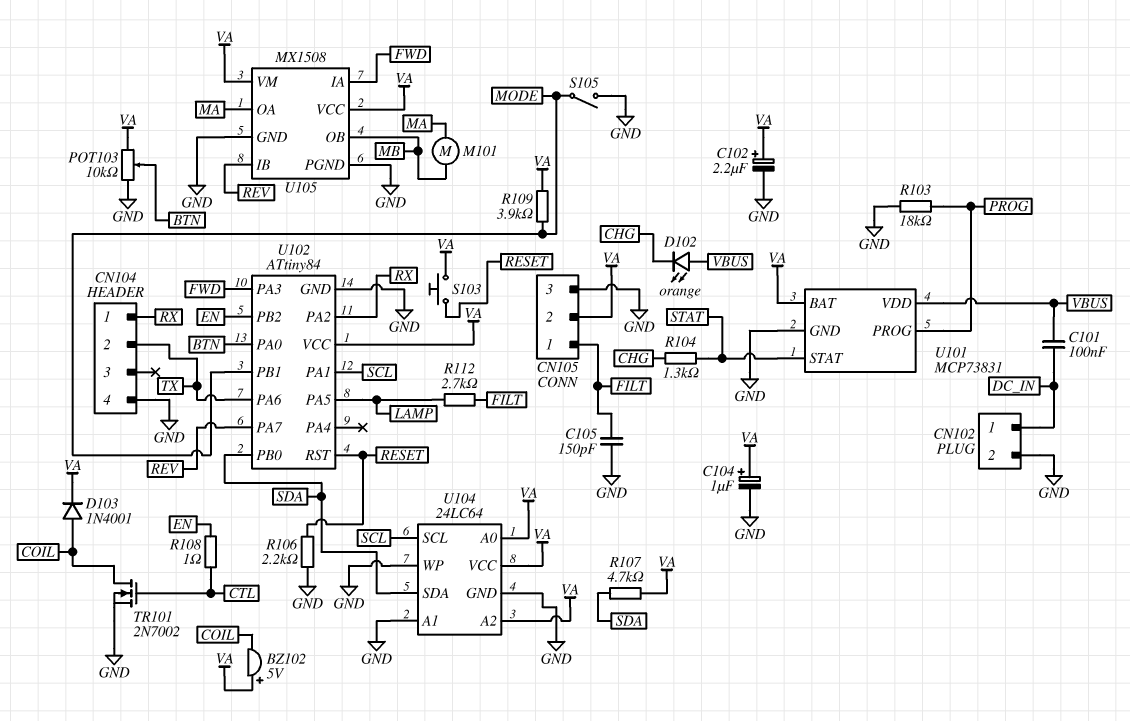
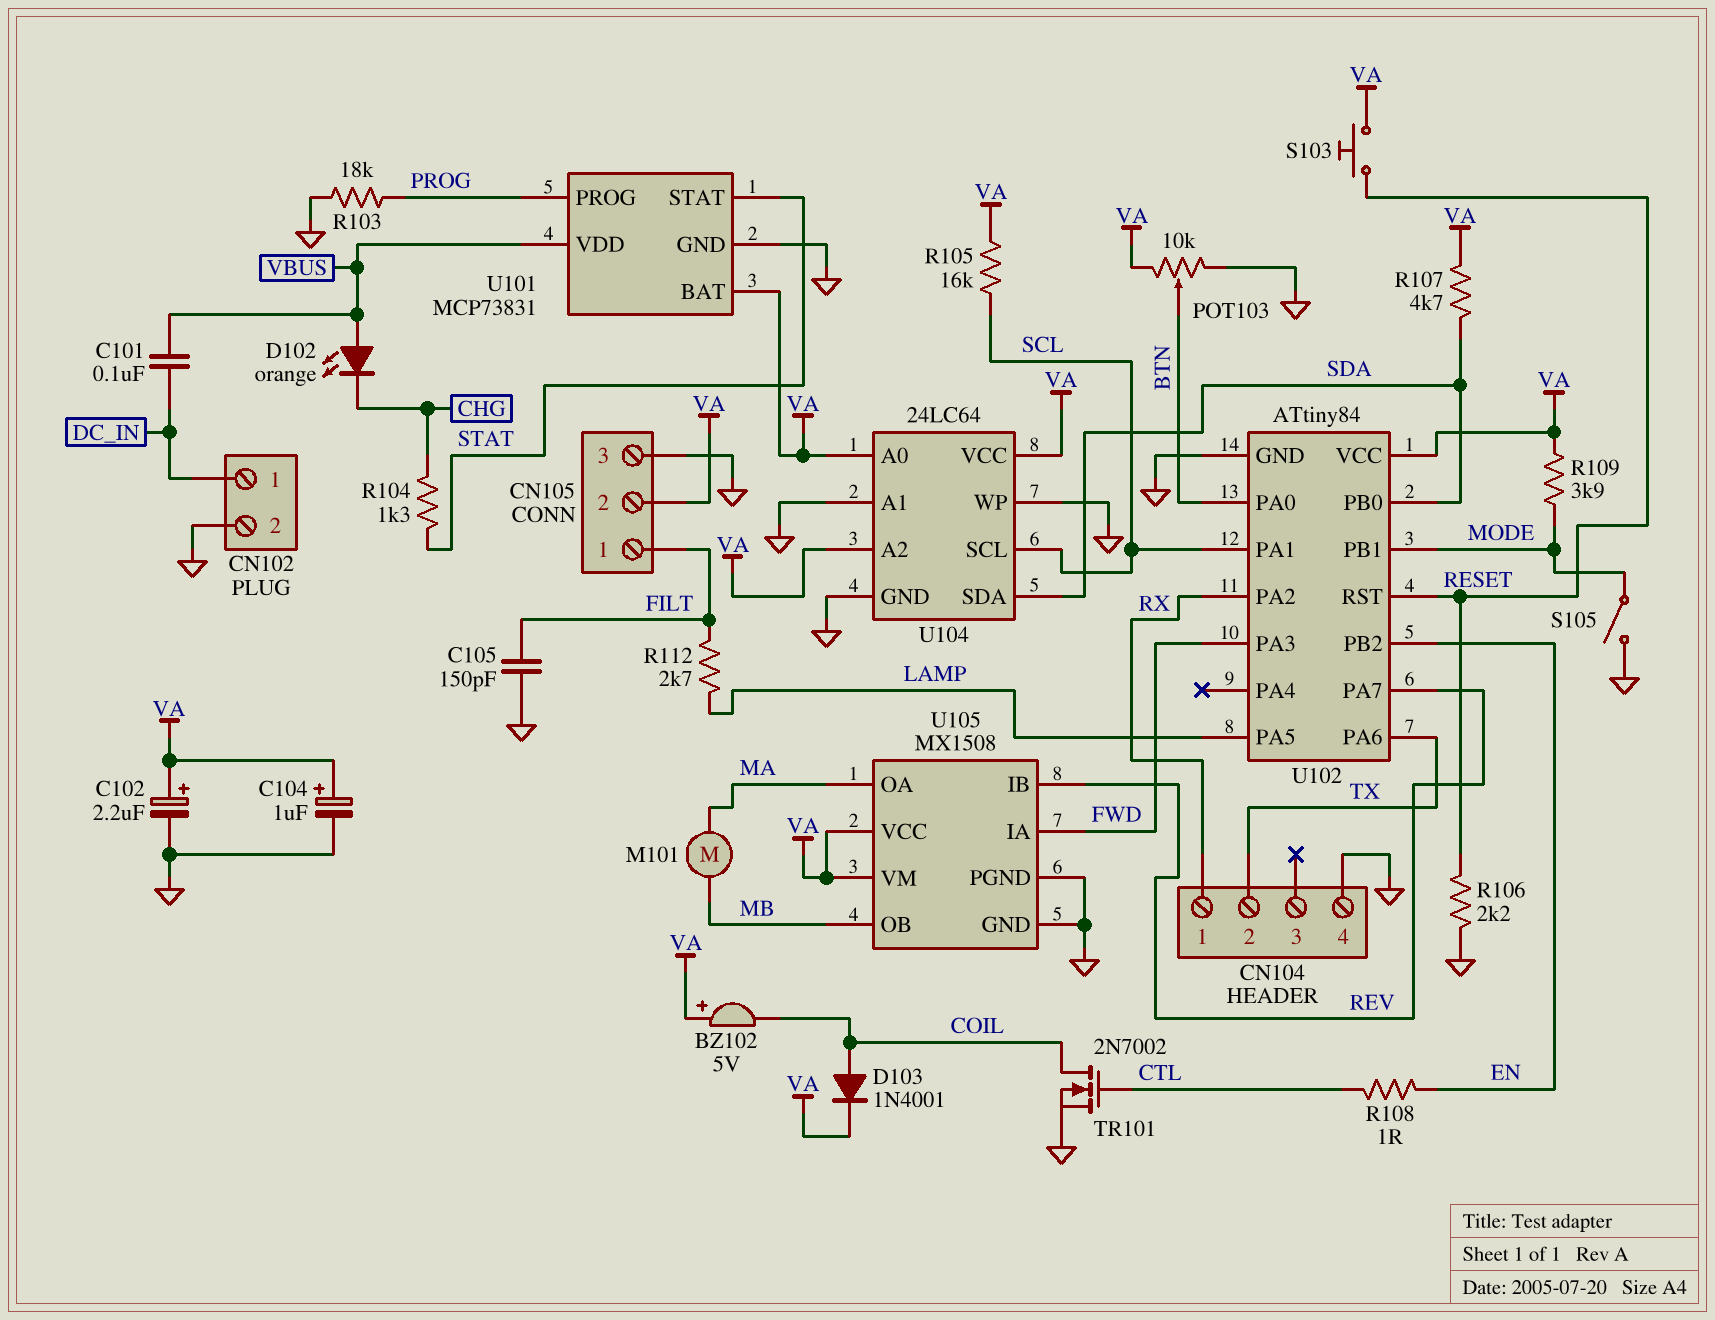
R105: none -> 16k (SCL, VA)

